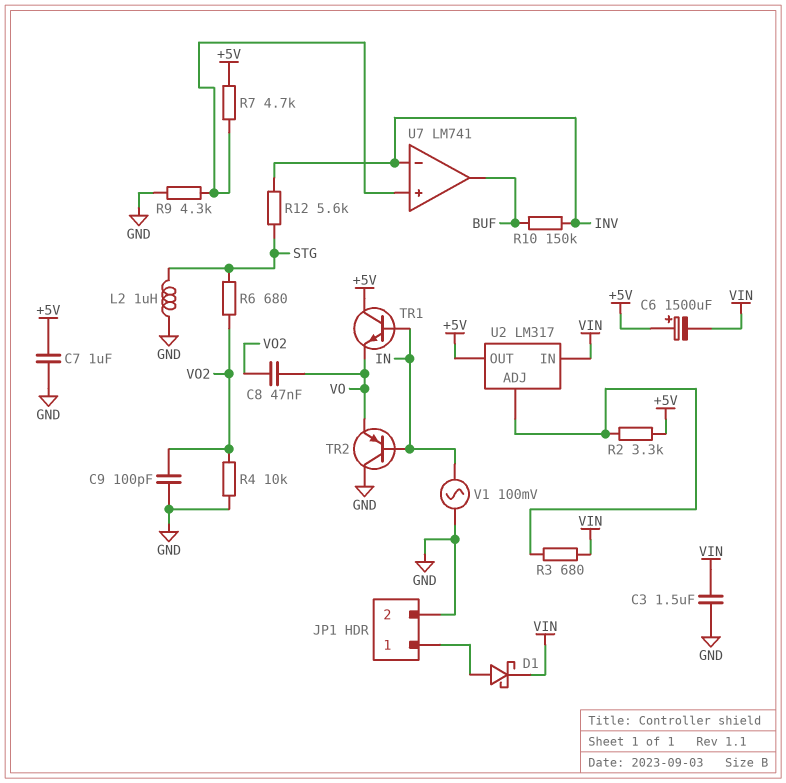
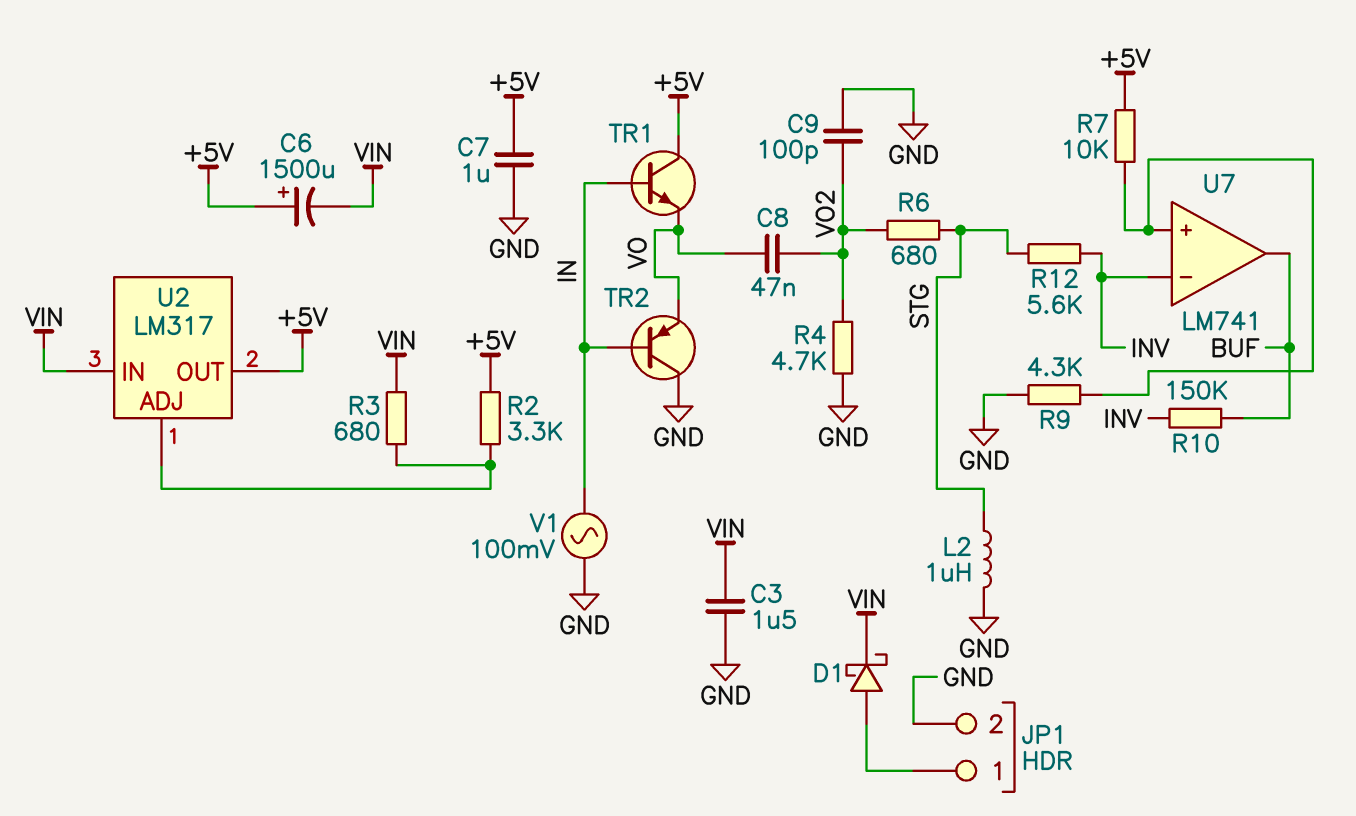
R4: 10k (GND, VO2) -> 4.7k (GND, VO2)
R7: 4.7k (+5V, U7/in+) -> 10k (+5V, U7/in+)

